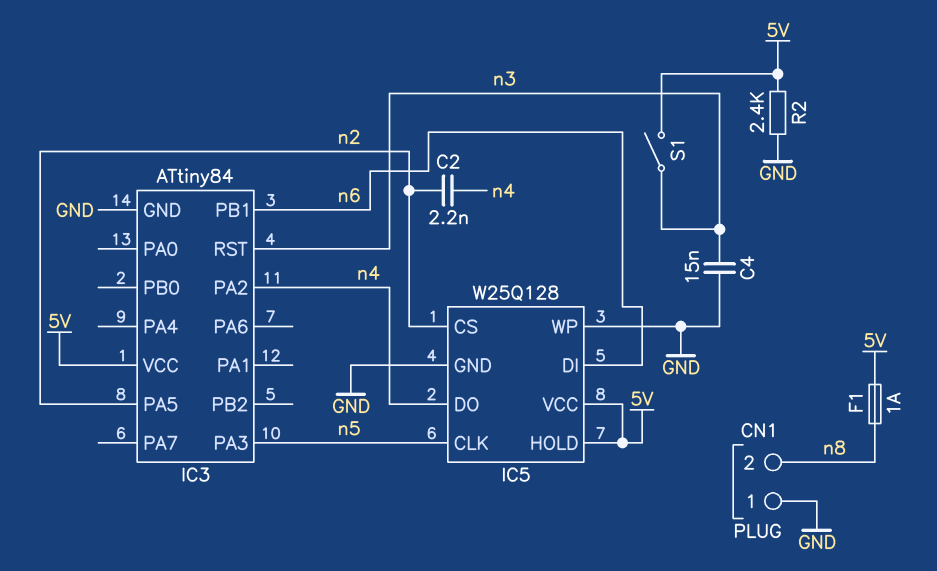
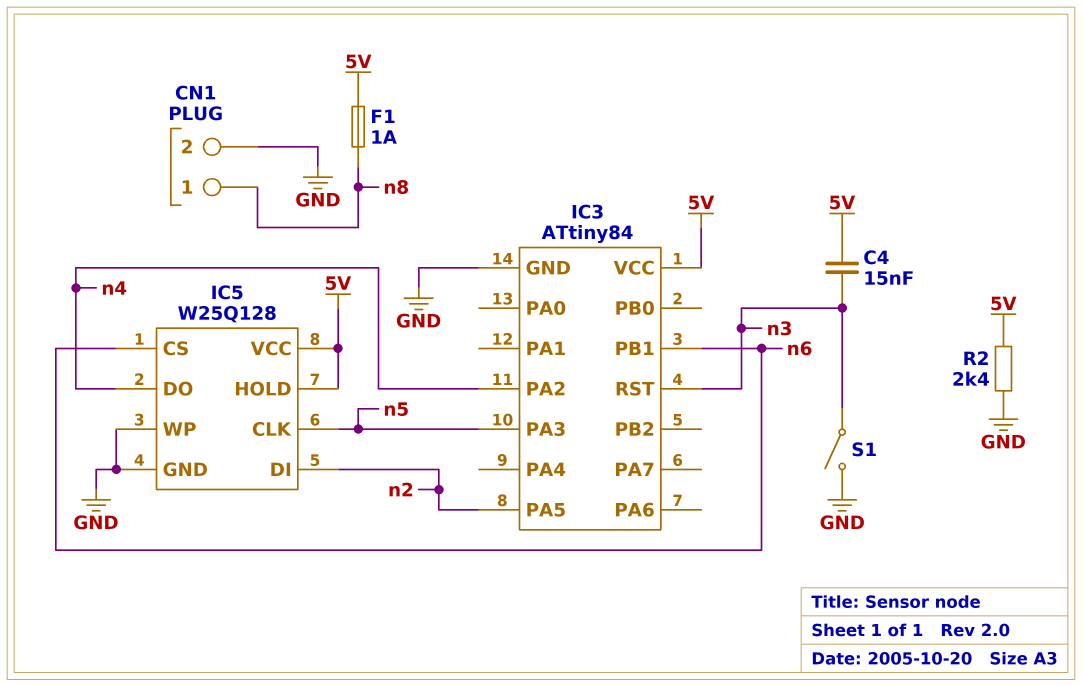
C2: 2.2nF (n2, n4) -> none
C4: 15nF (GND, n3) -> 15nF (5V, n3)
CN1 pin 1: GND -> n8
CN1 pin 2: n8 -> GND
IC5 pin CS: n2 -> n6
IC5 pin DI: n6 -> n2
S1: switch (5V, n3) -> switch (GND, n3)

